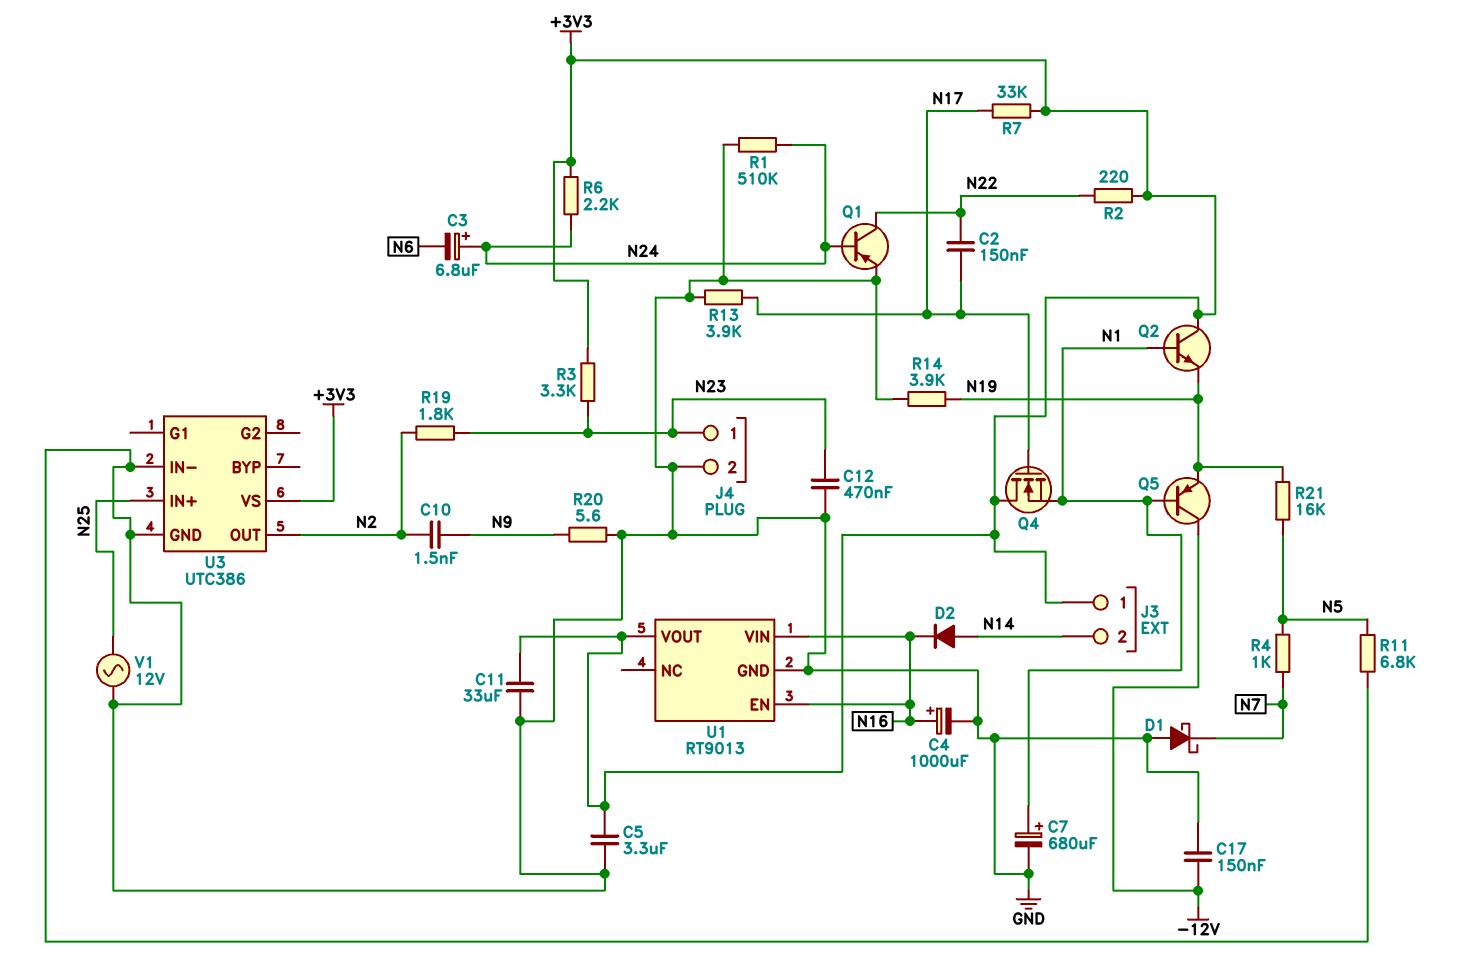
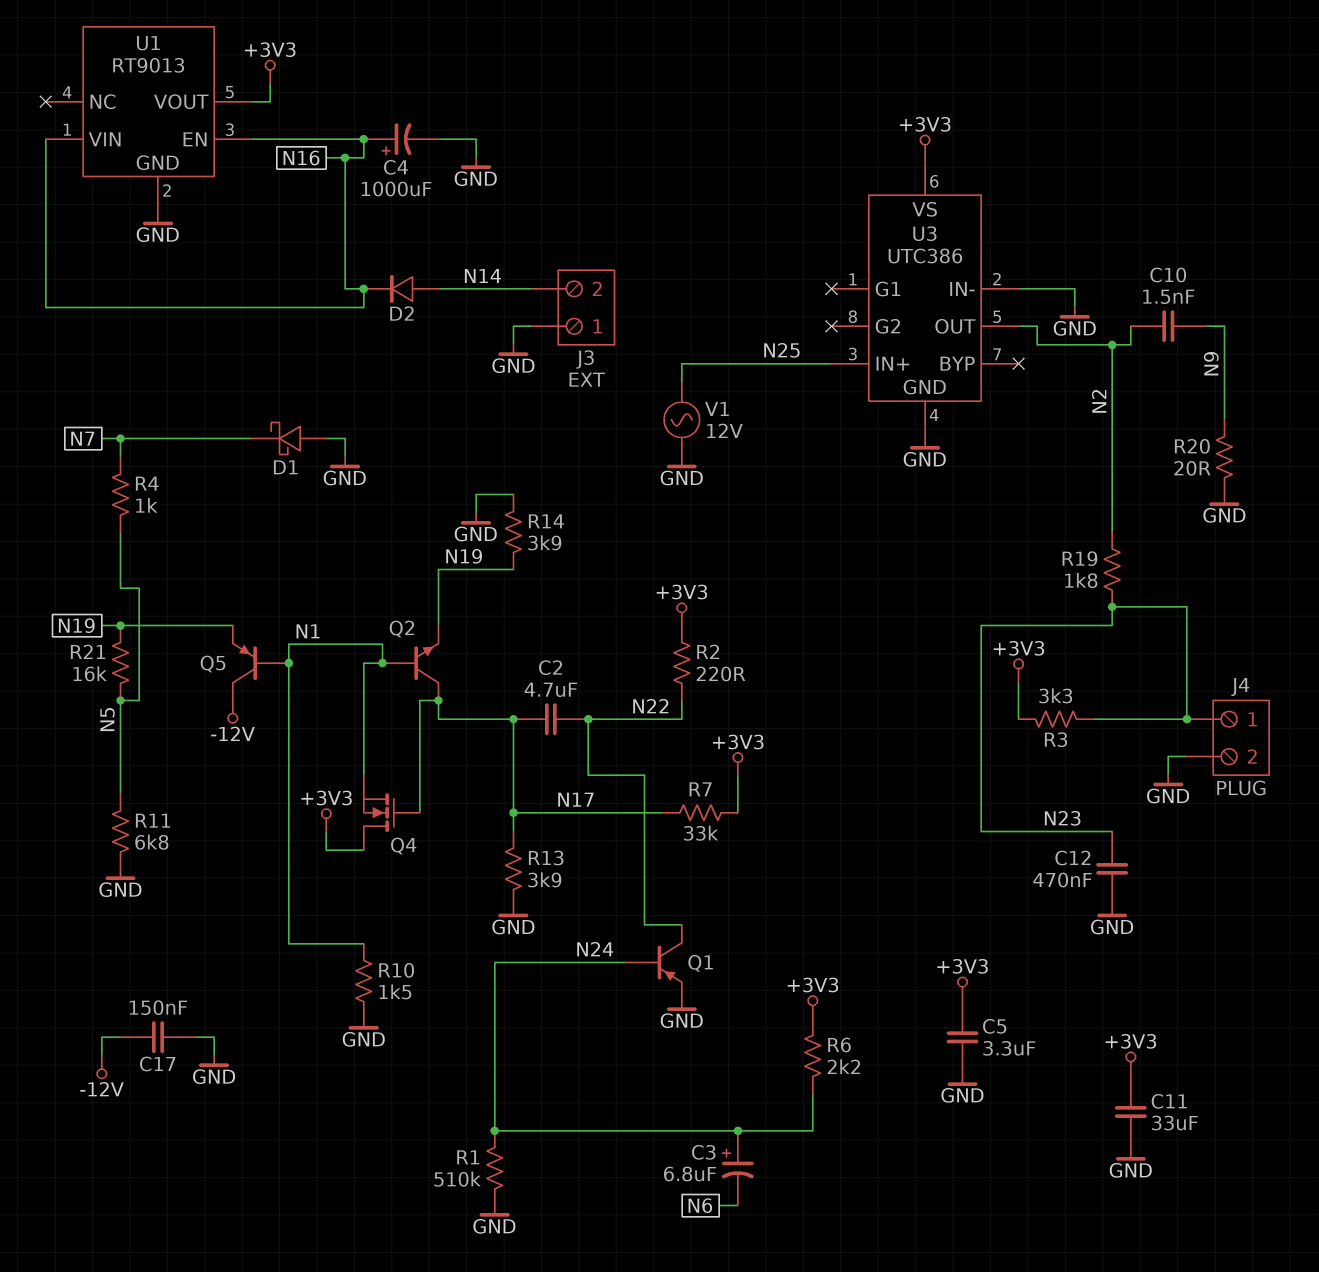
C2: 150nF (N17, N22) -> 4.7uF (N17, N22)
C7: 680uF (plus N1, minus GND) -> none
J3 pin 1: +3V3 -> GND
Q2: NPN (B N1, C +3V3, E N19) -> NPN (B N1, C N17, E N19)
R10: none -> 1.5k (GND, N1)
R20: 5.6 (GND, N9) -> 20 (GND, N9)

